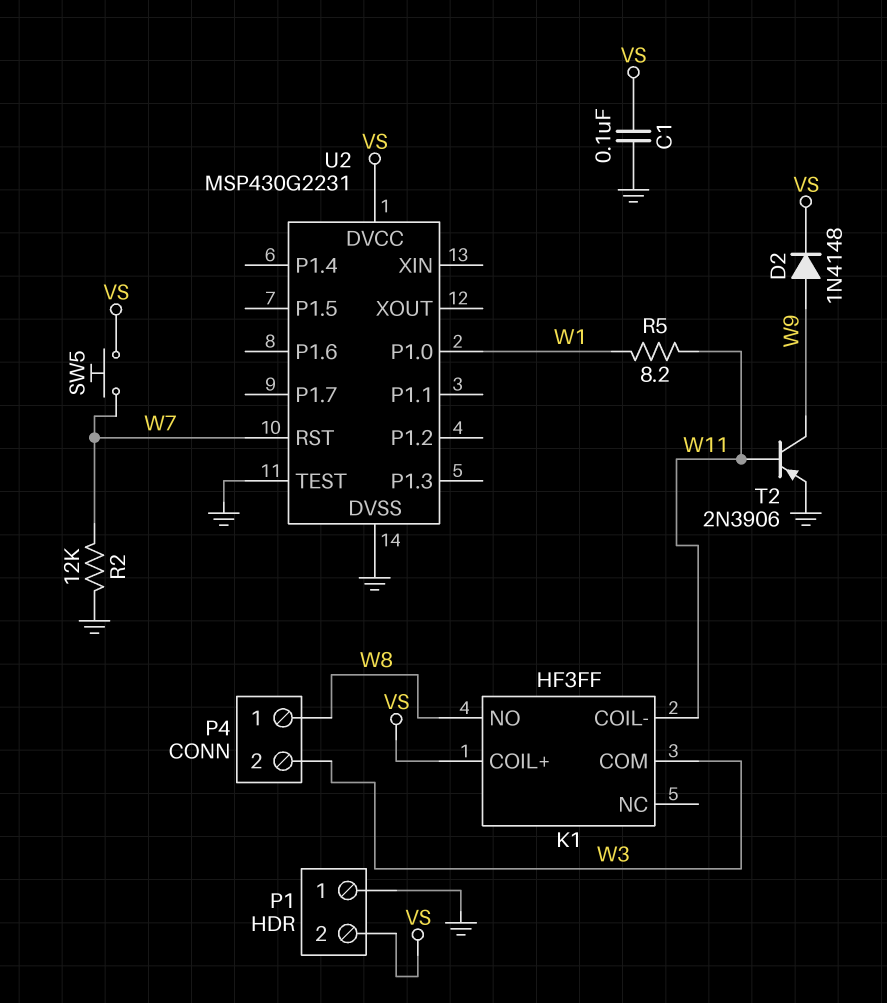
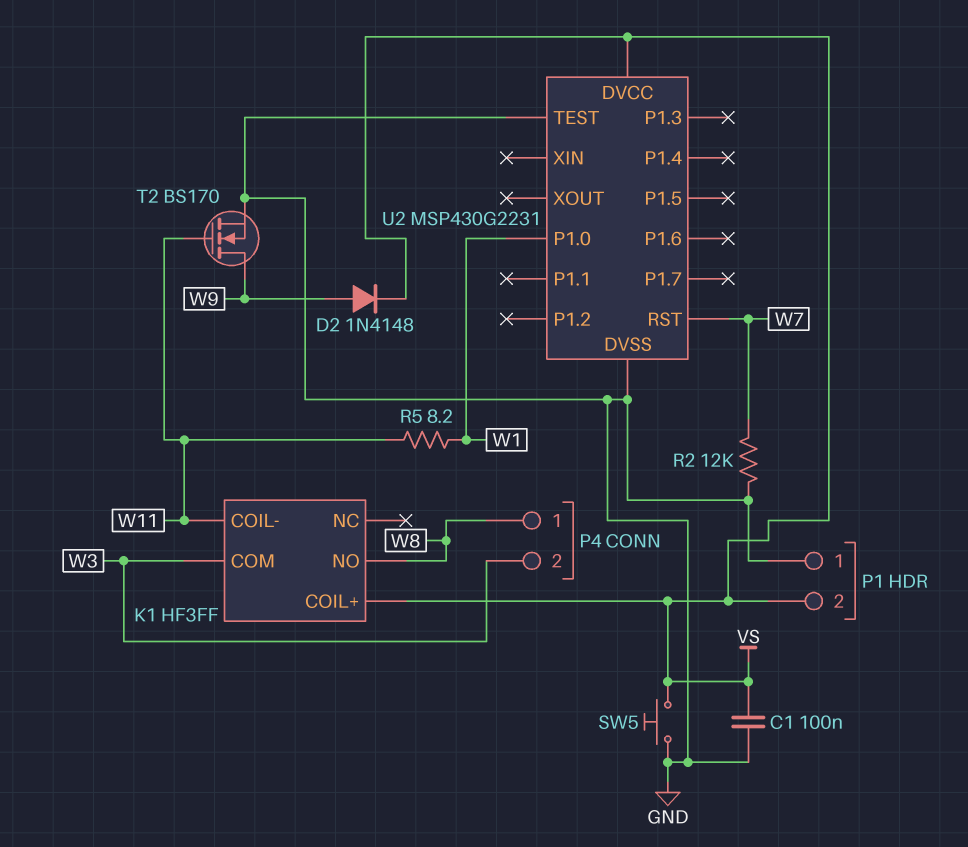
SW5: button (VS, W7) -> button (GND, VS)
T2: PNP 2N3906 (B W11, C W9, E GND) -> NMOS BS170 (G W11, D W9, S GND)

